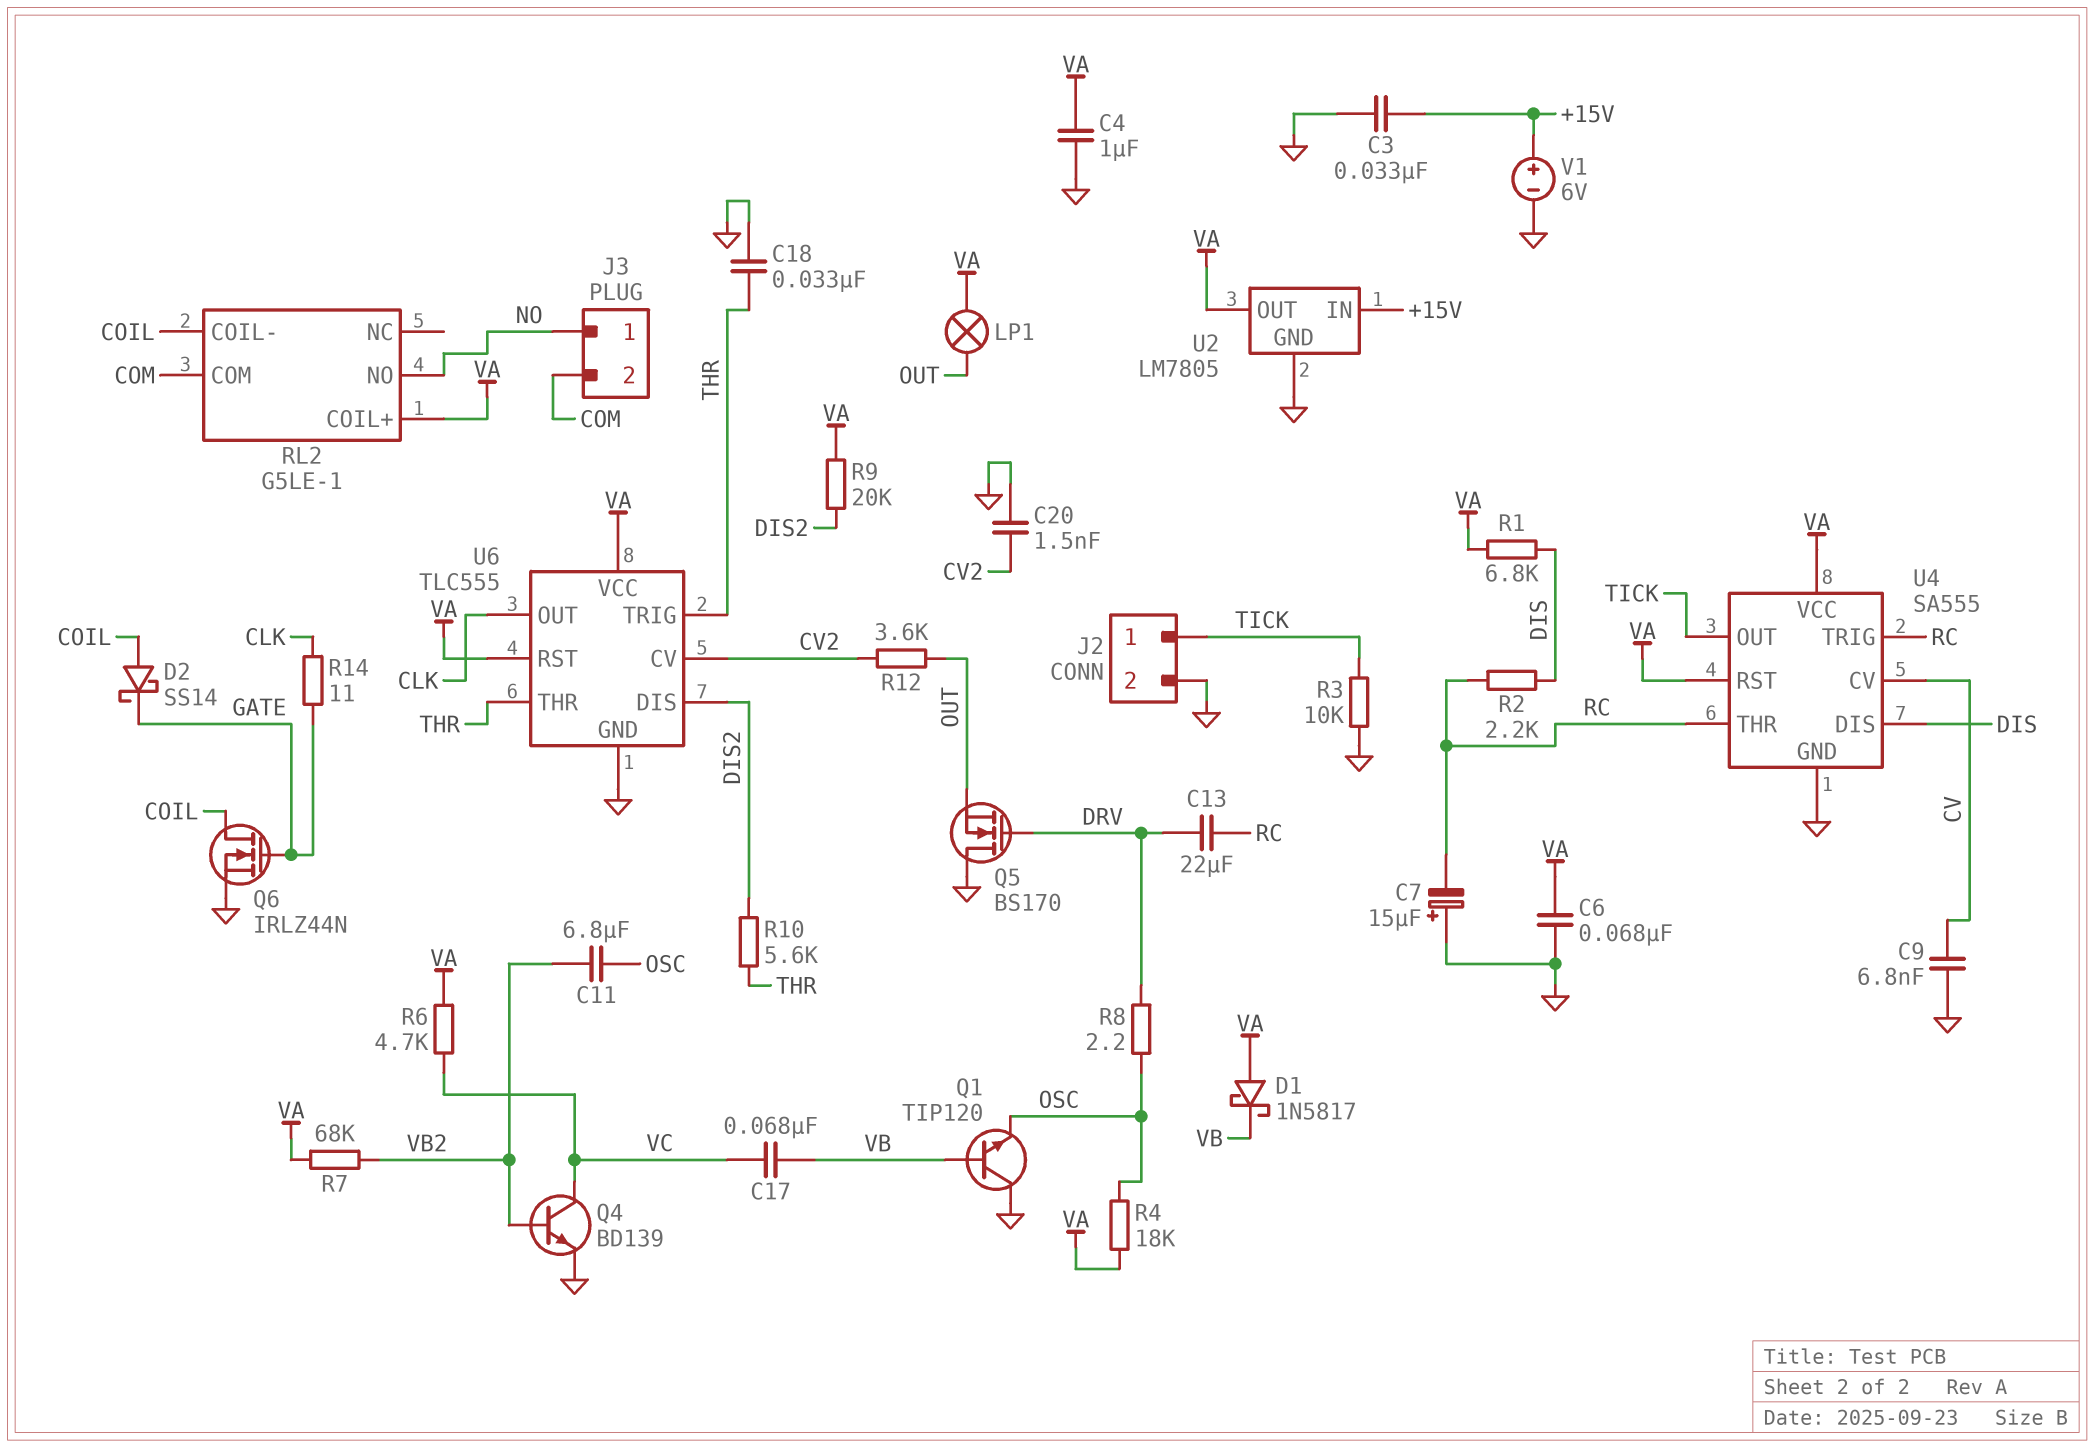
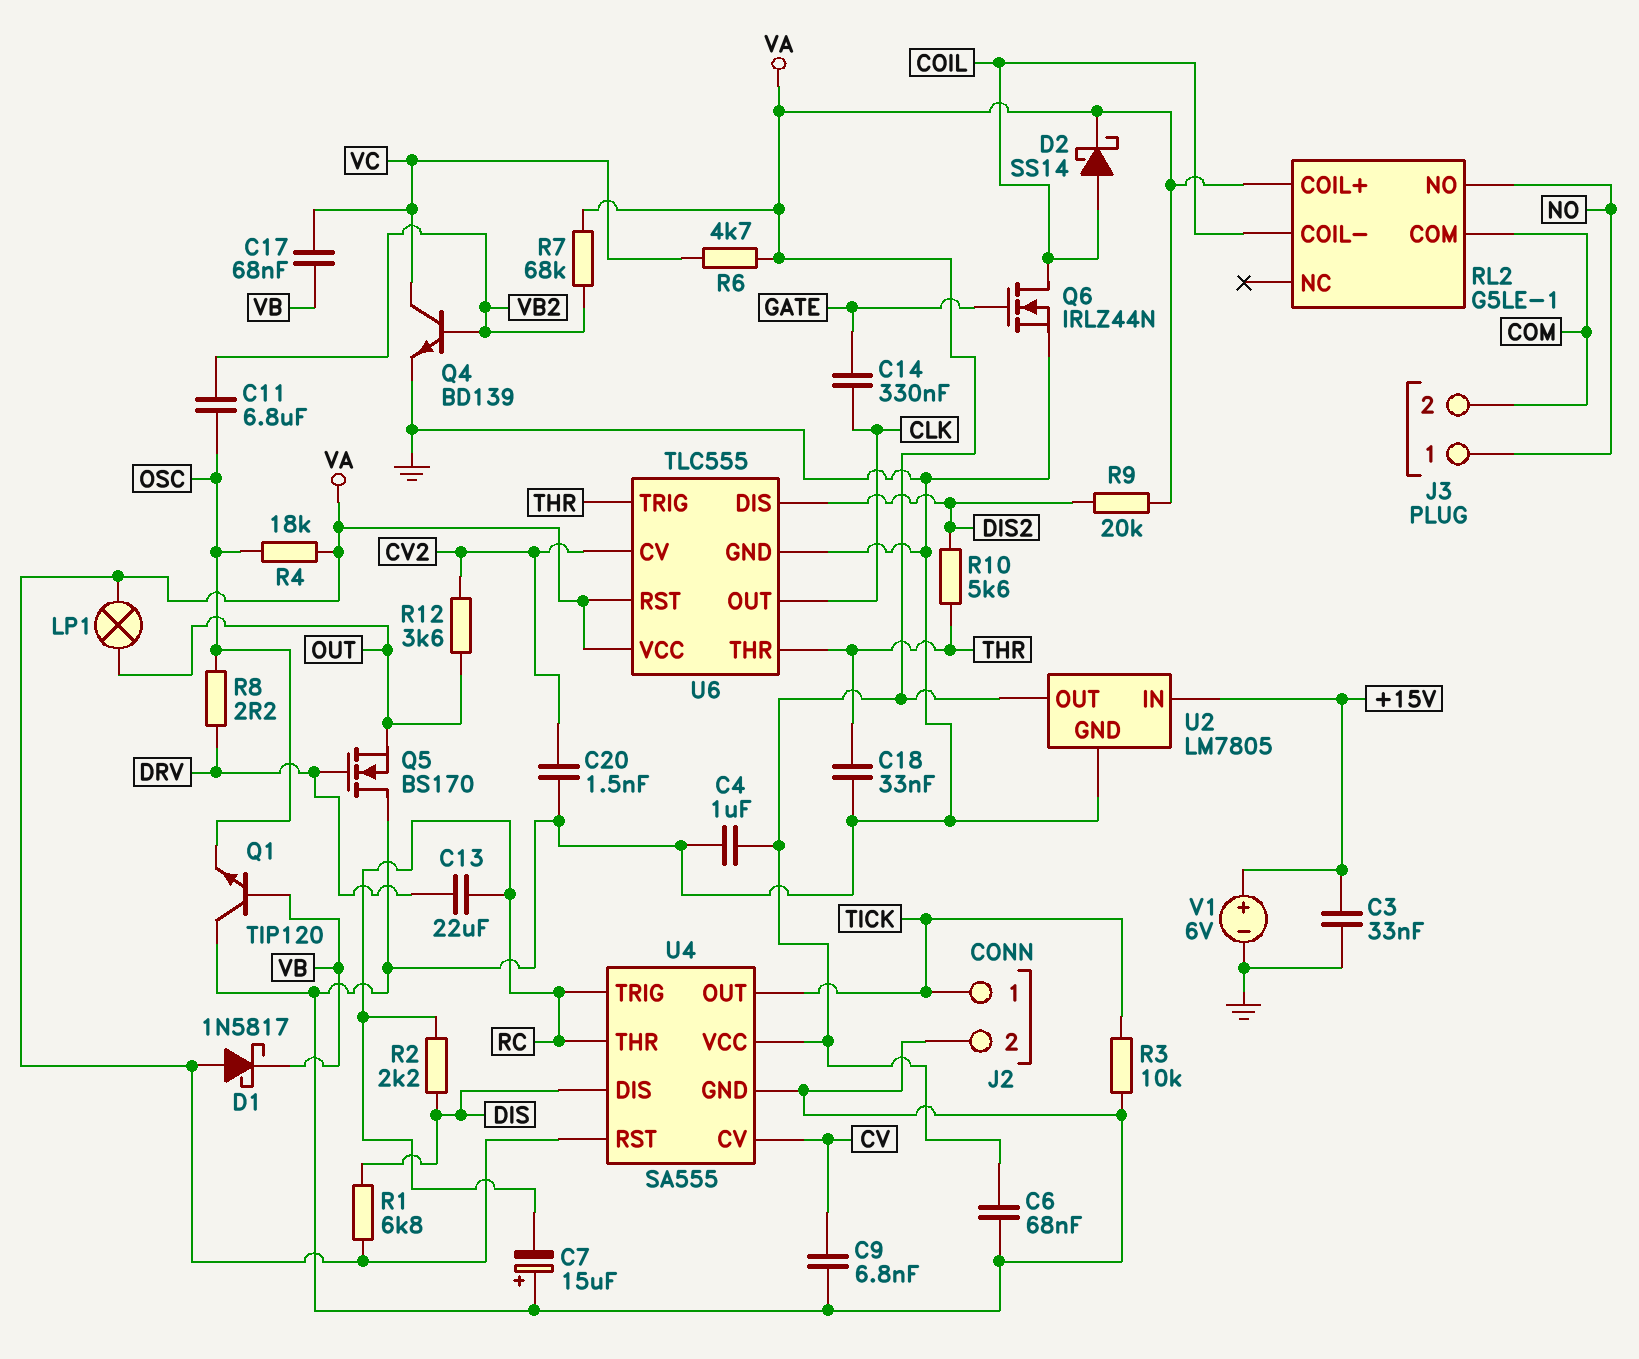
C14: none -> 330nF (CLK, GATE)
D2: schottky SS14 (A COIL, K GATE) -> schottky SS14 (A COIL, K VA)
R14: 11 (CLK, GATE) -> none

